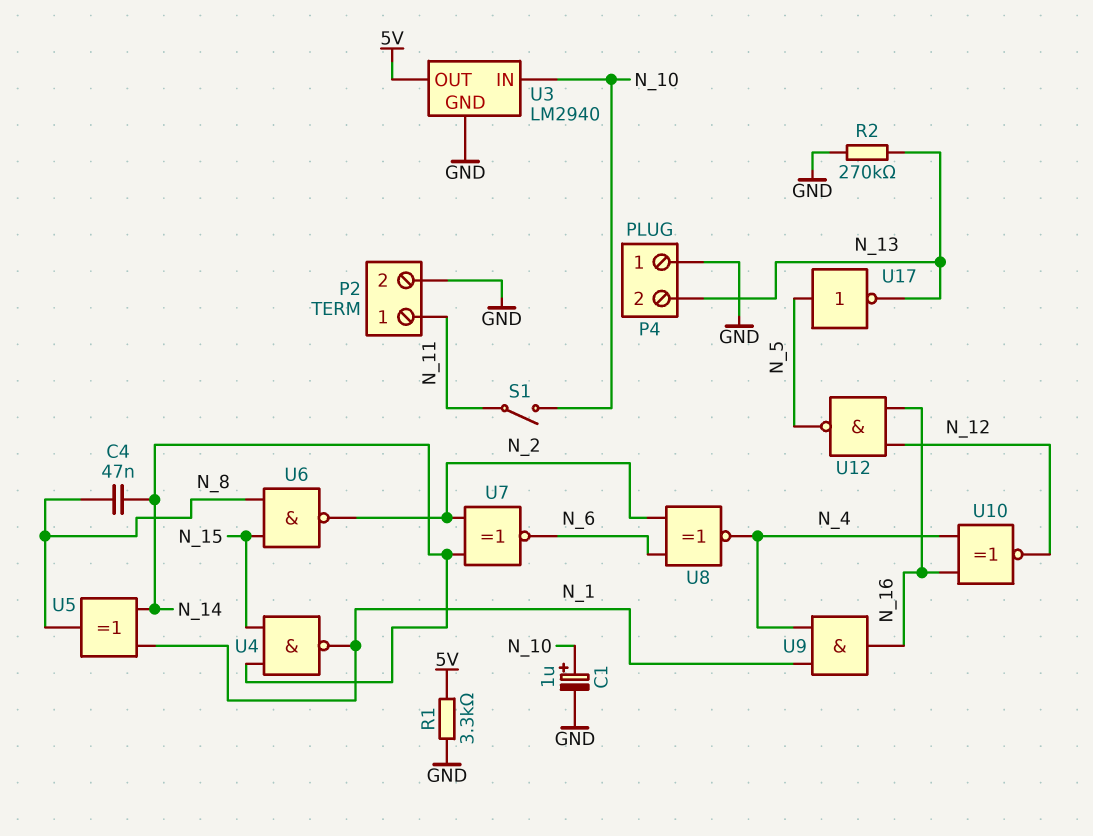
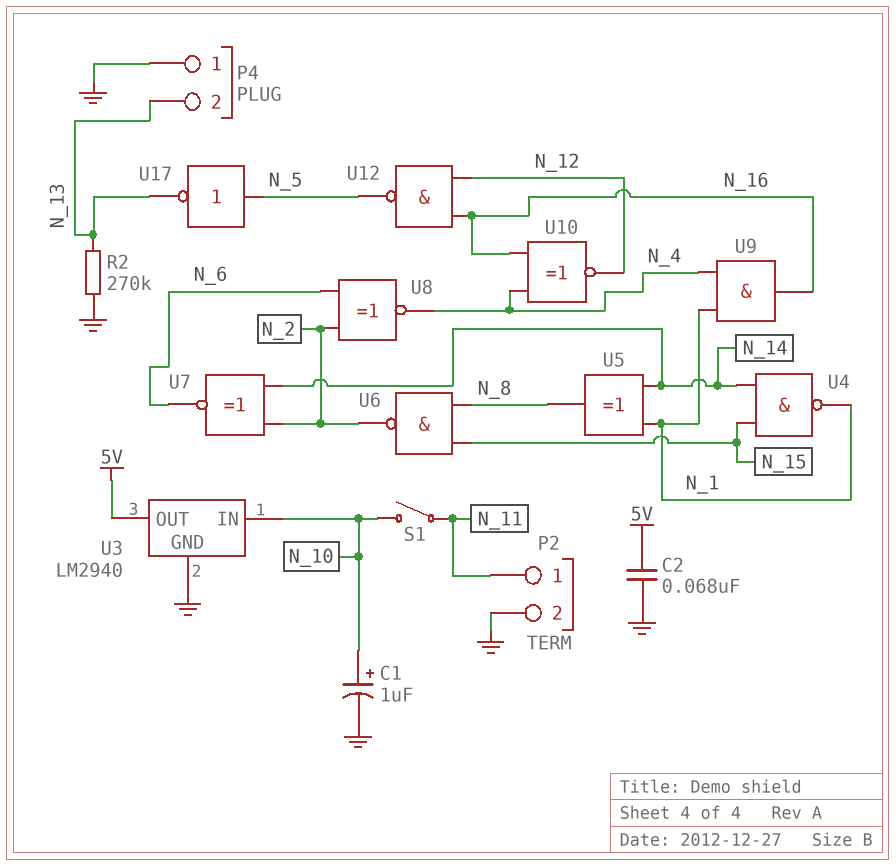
C2: none -> 68nF (5V, GND)
C4: 47nF (N_8, N_14) -> none
R1: 3.3k (5V, GND) -> none

